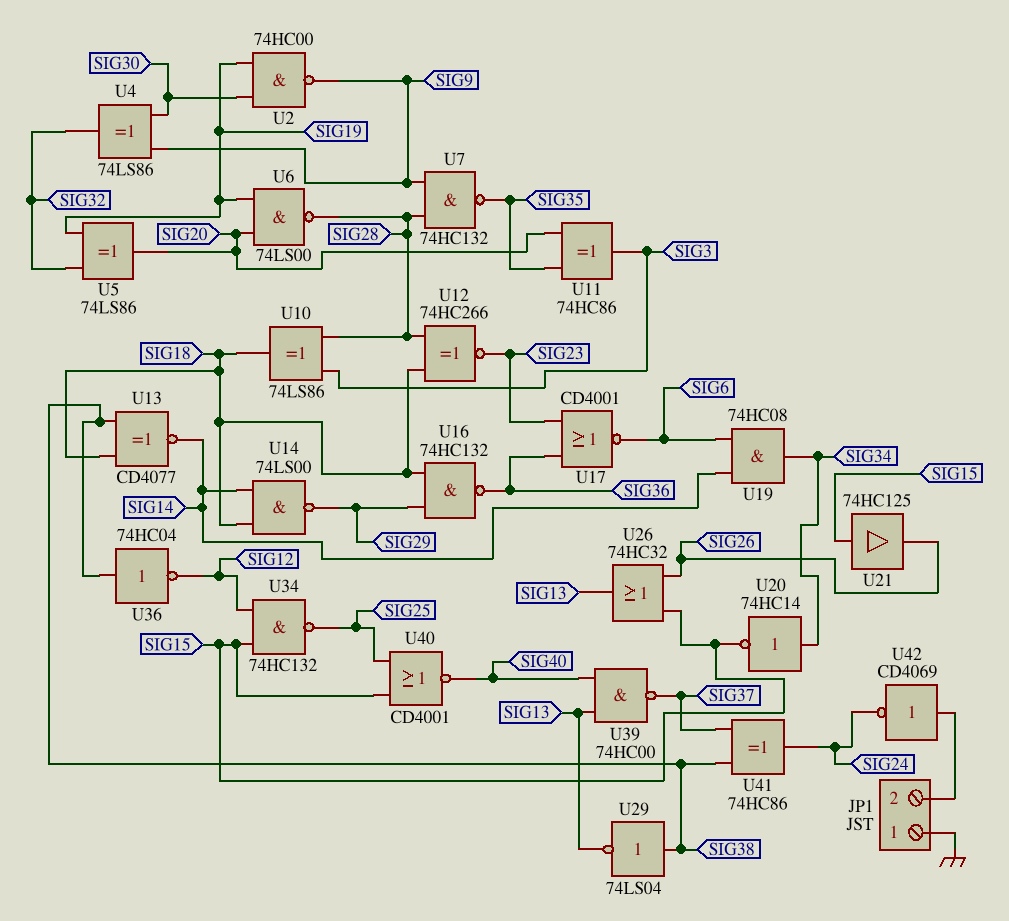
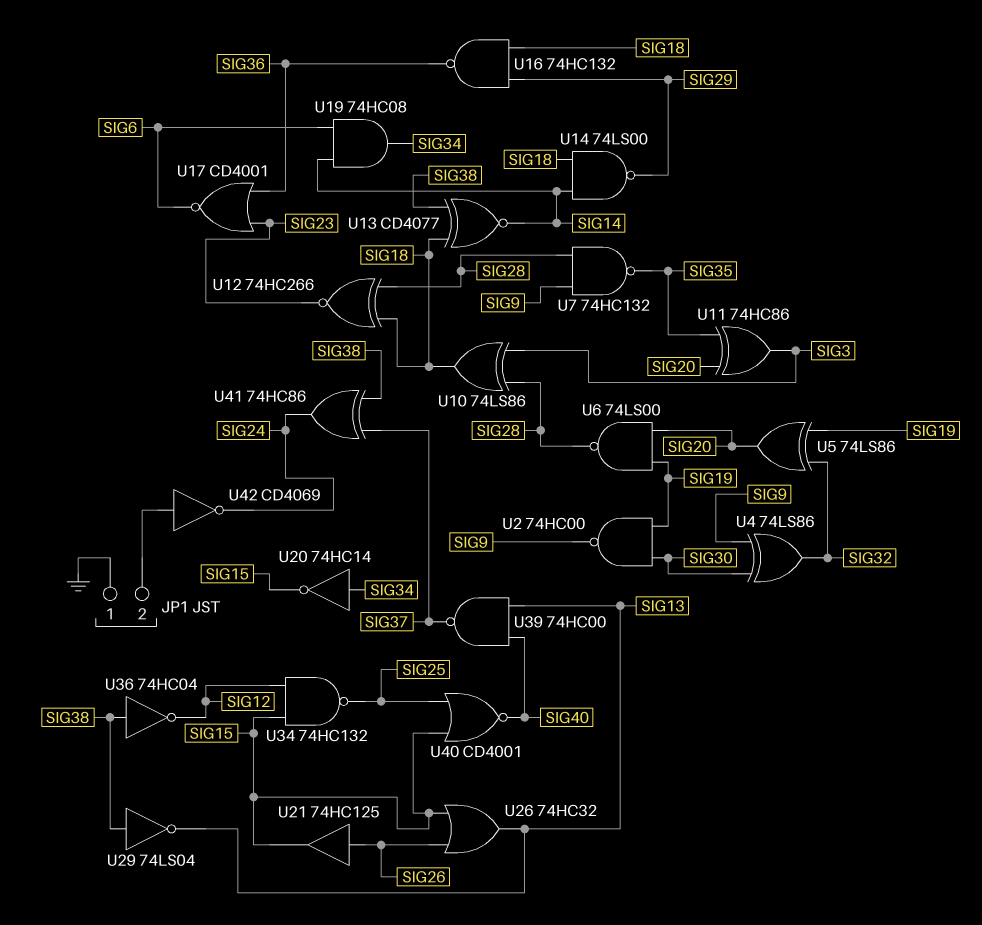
U21: buffer 74HC125 (in SIG15, out SIG26) -> buffer 74HC125 (in SIG26, out SIG15)

